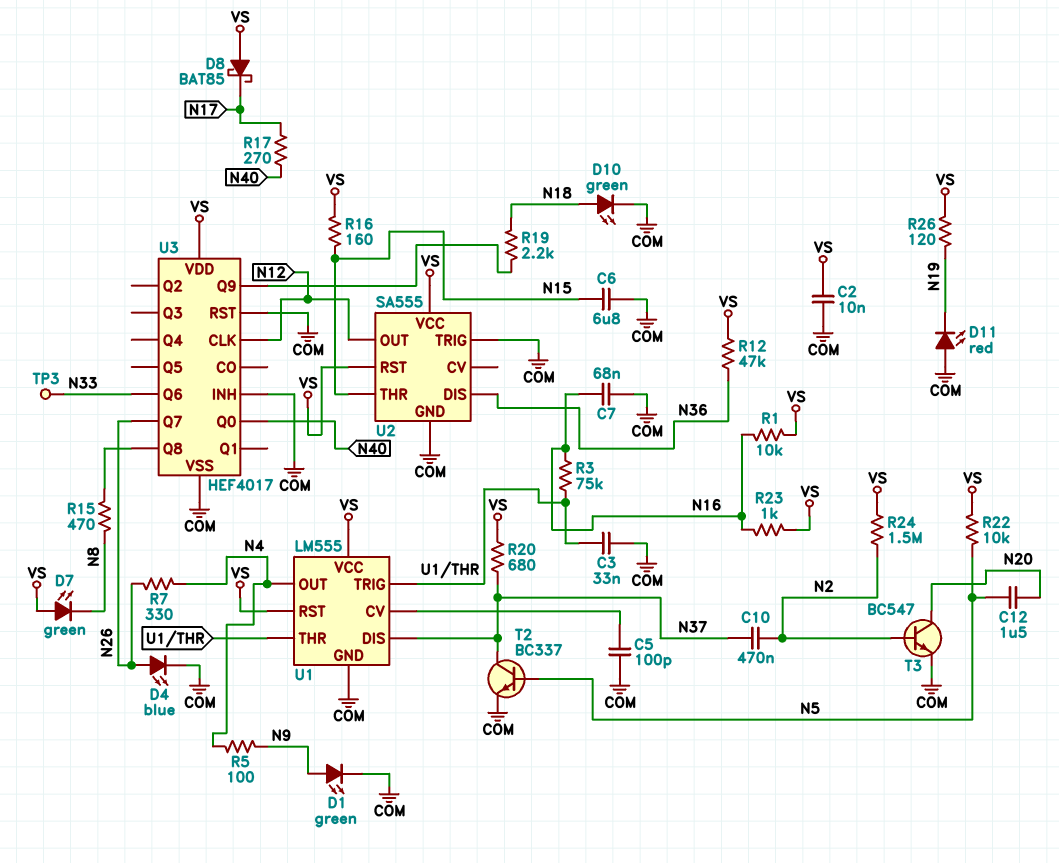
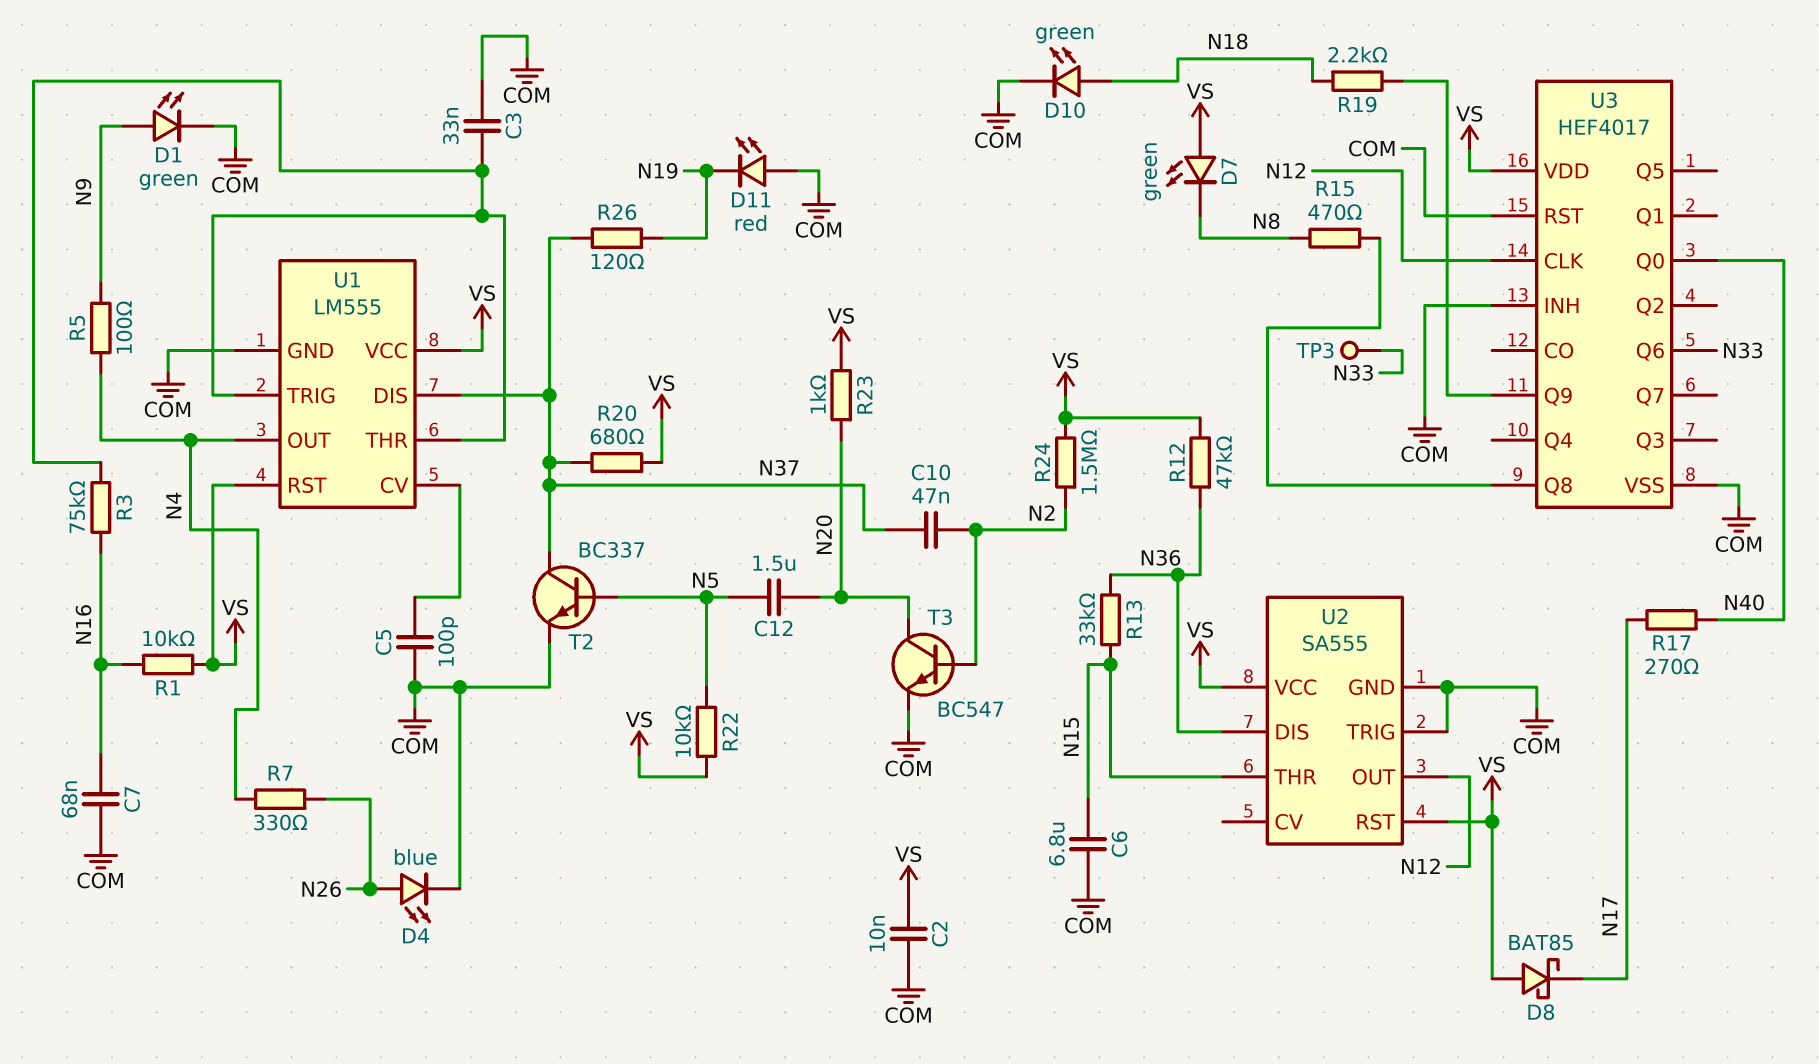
C10: 470nF (N2, N37) -> 47nF (N2, N37)
R13: none -> 33k (N15, N36)
R16: 160 (N15, VS) -> none
R23: 1k (N16, VS) -> 1k (N20, VS)
R26: 120 (N19, VS) -> 120 (N19, N37)
U3 pin Q7: N26 -> none

